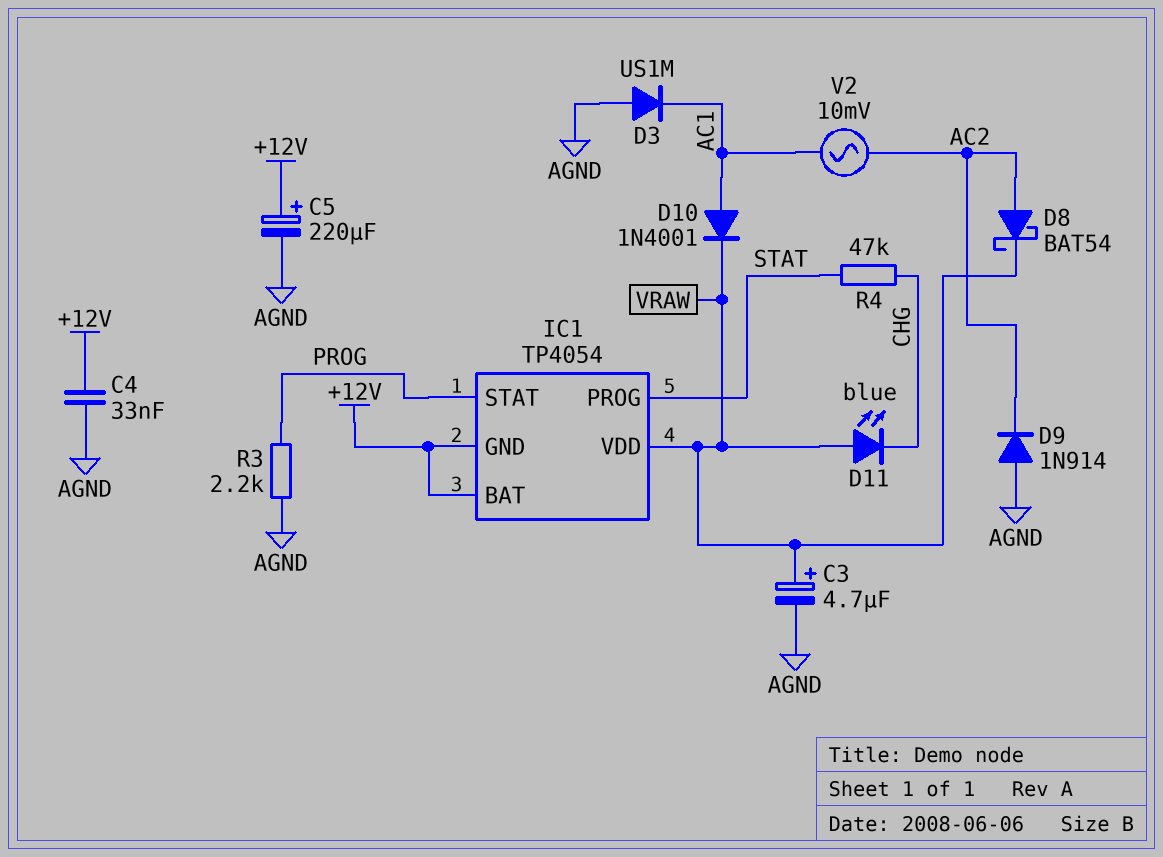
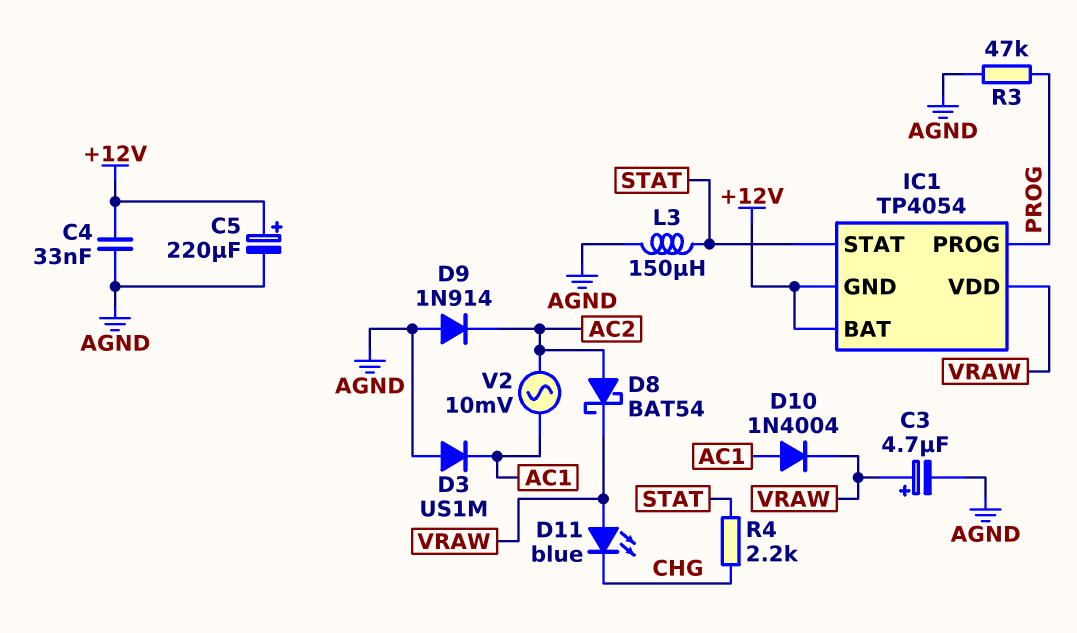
D10: diode 1N4001 (A AC1, K VRAW) -> diode 1N4004 (A AC1, K VRAW)
IC1 pin PROG: STAT -> PROG
IC1 pin STAT: PROG -> STAT
L3: none -> 150uH (AGND, STAT)
R3: 2.2k (AGND, PROG) -> 47k (AGND, PROG)
R4: 47k (CHG, STAT) -> 2.2k (CHG, STAT)

